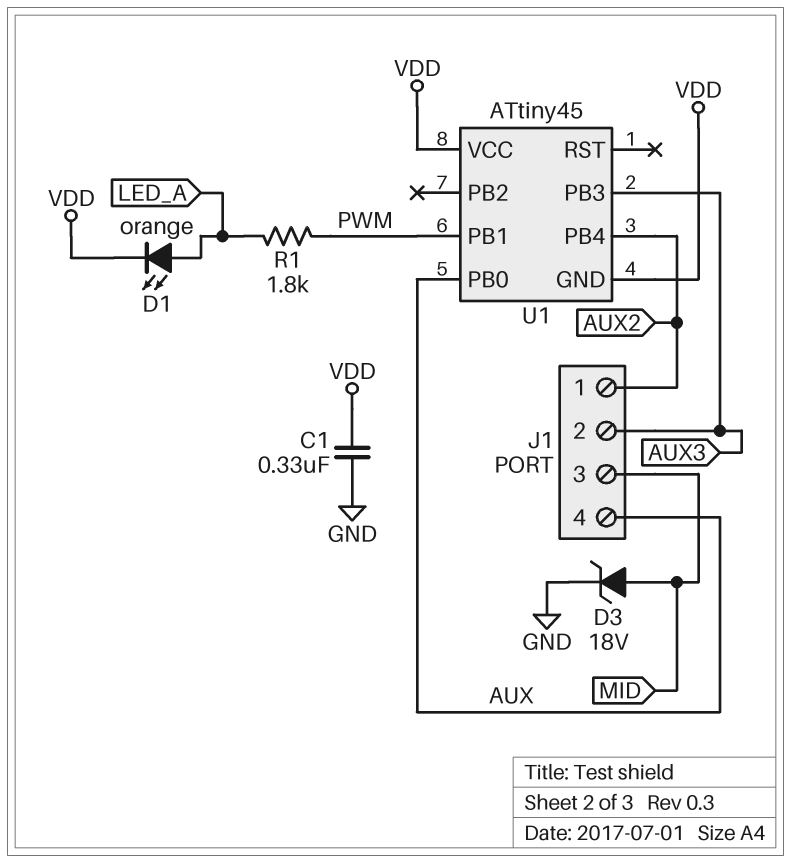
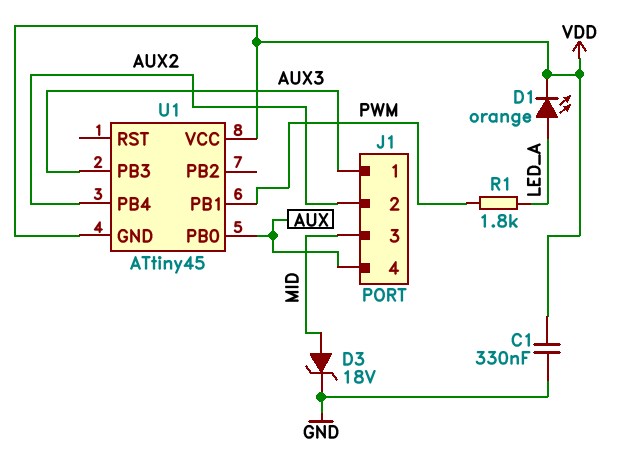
J1 pin 1: AUX2 -> AUX3
J1 pin 2: AUX3 -> AUX2

